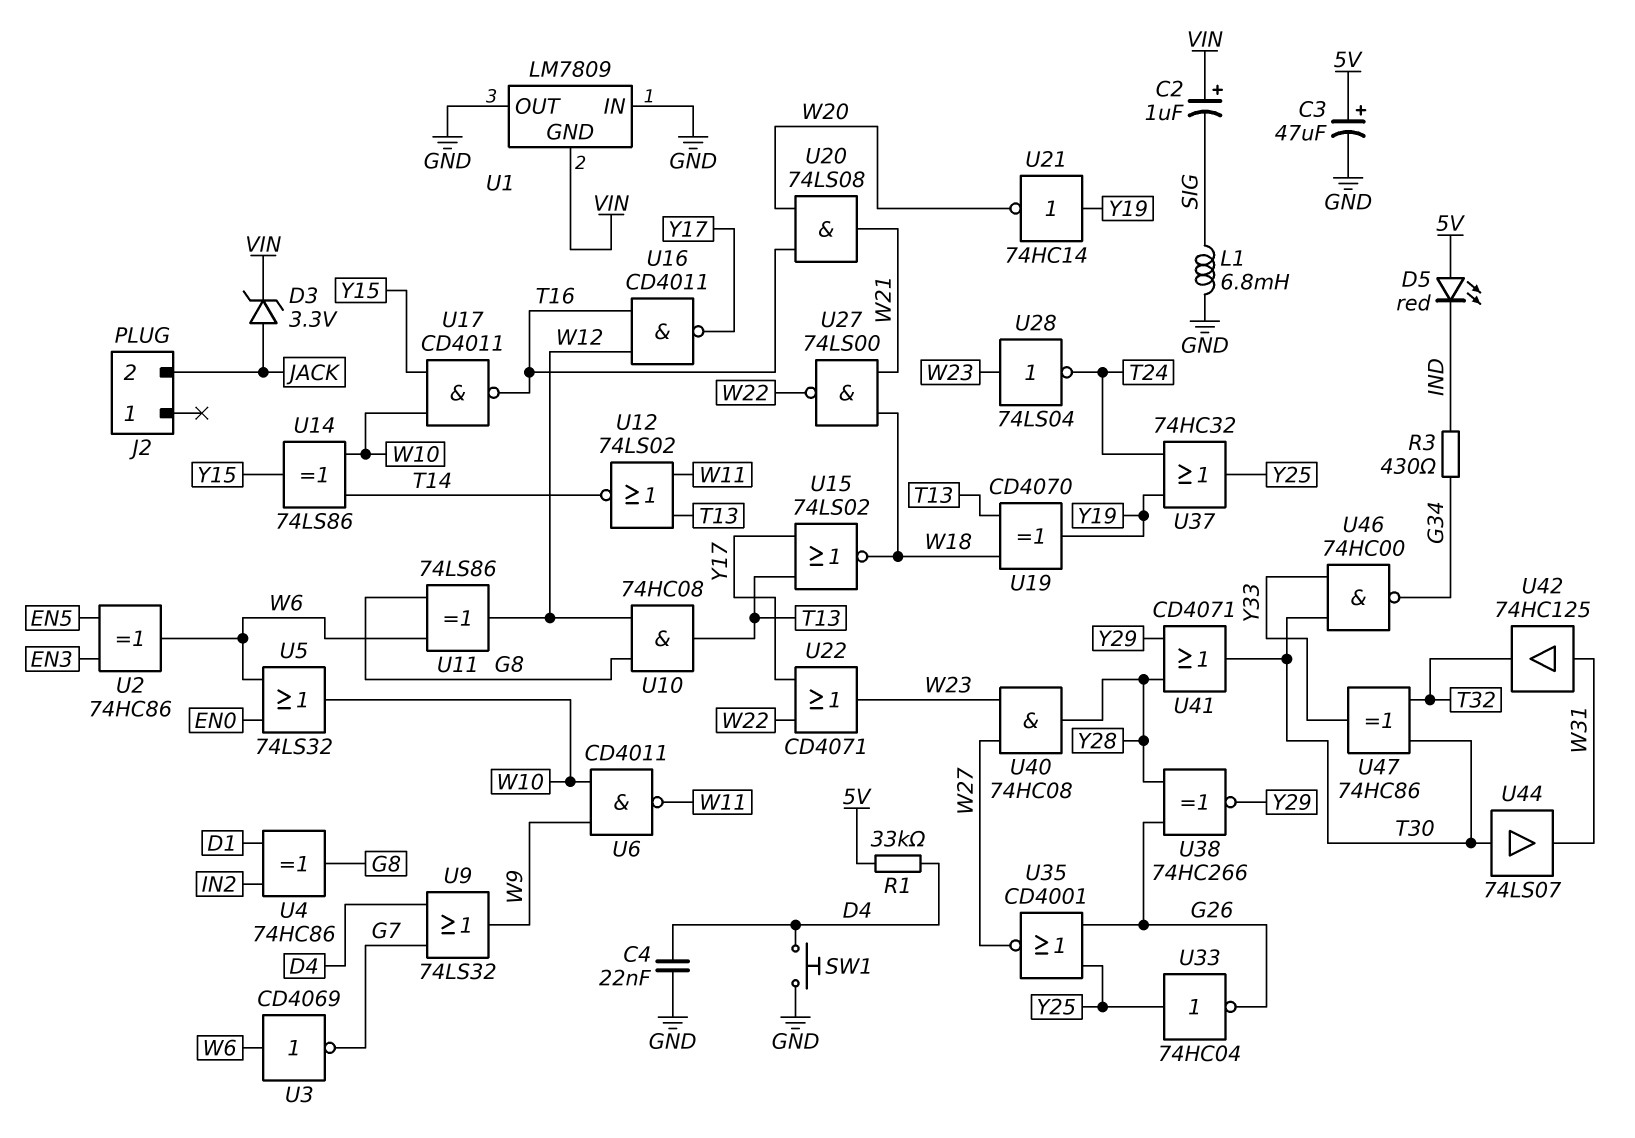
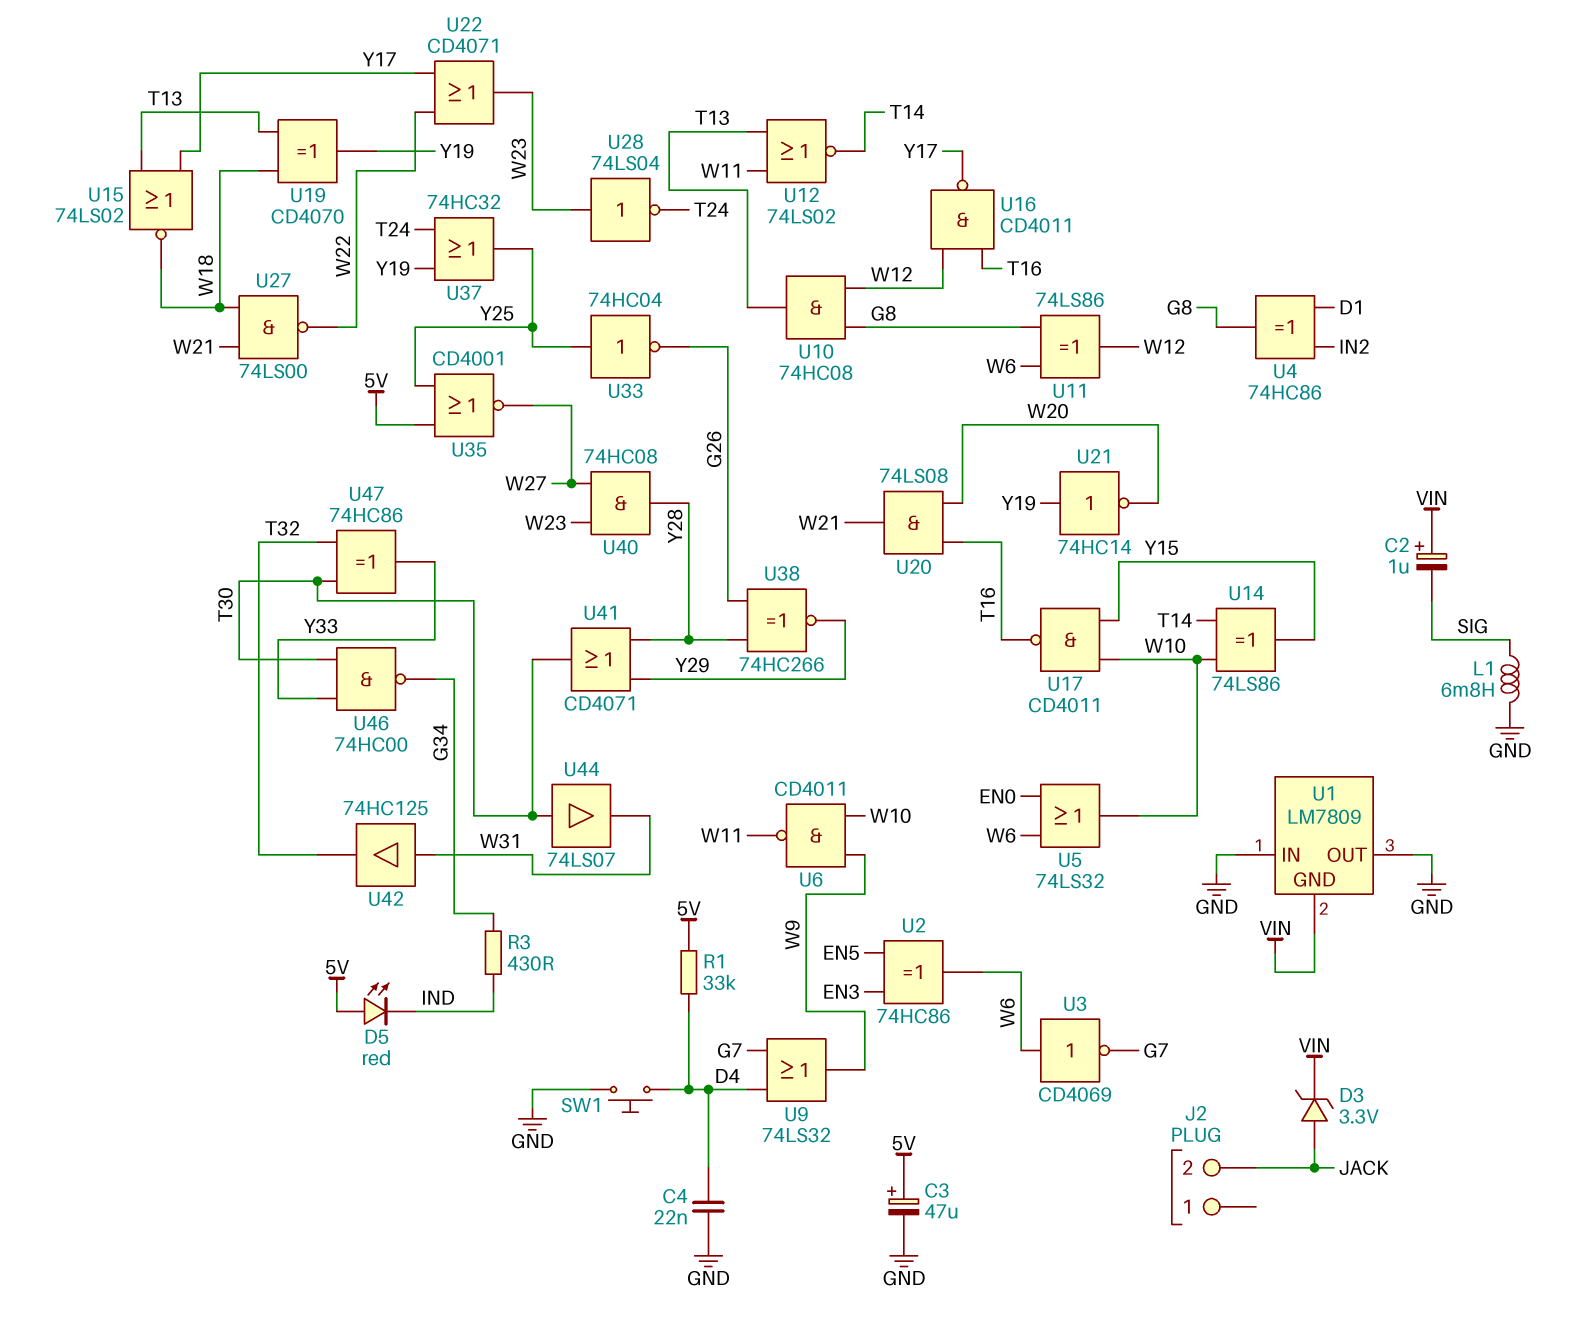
U35: NOR CD4001 (in G26, in Y25, out W27) -> NOR CD4001 (in 5V, in Y25, out W27)

